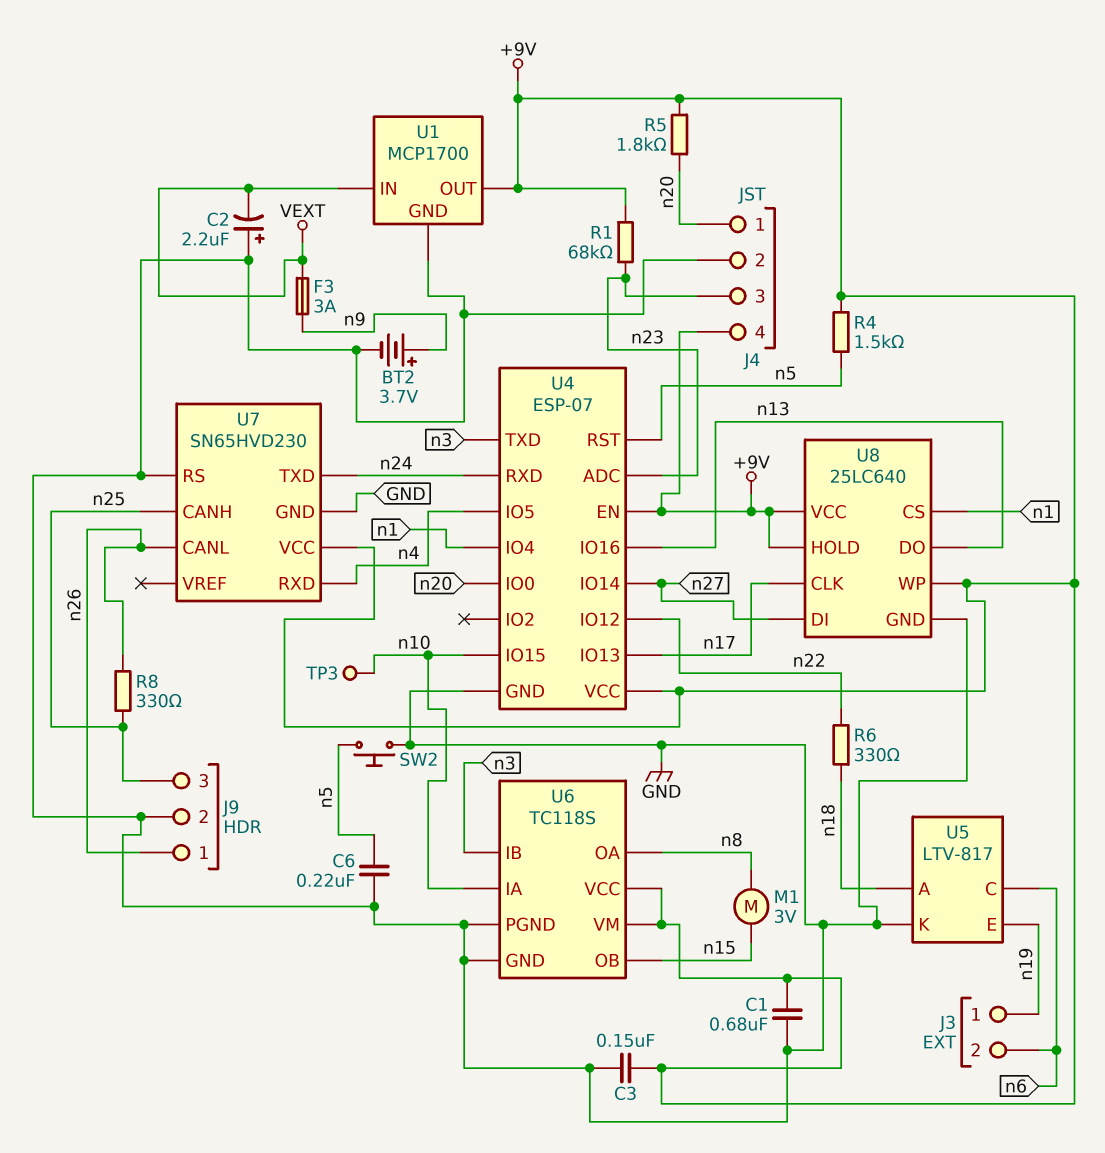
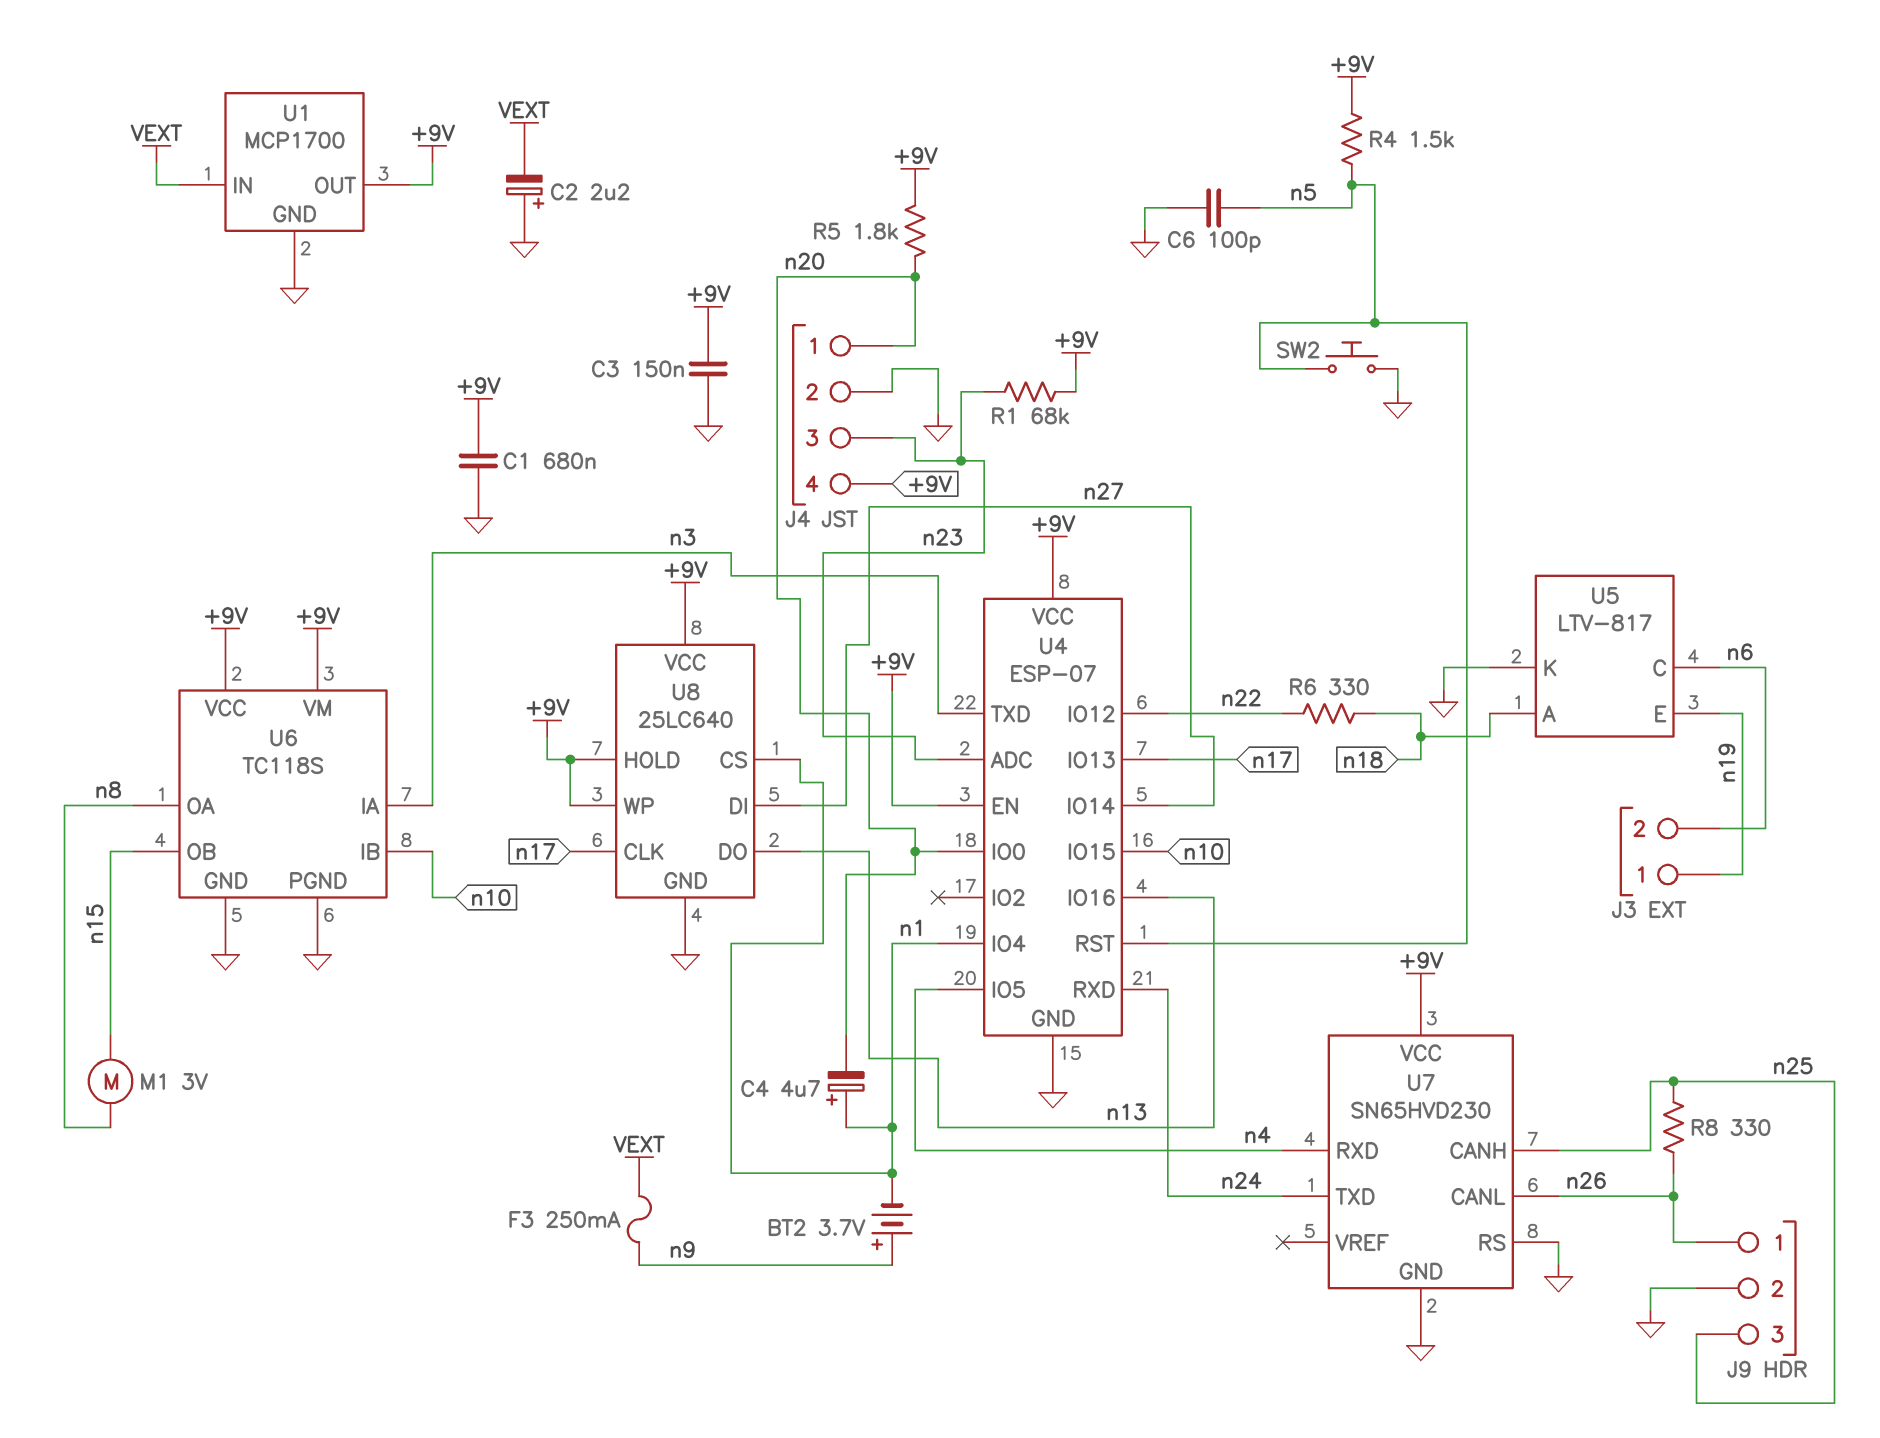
BT2: 3.7V (plus n9, minus GND) -> 3.7V (plus n9, minus n1)
C4: none -> 4.7uF (plus n1, minus n20)
C6: 220nF (GND, n5) -> 100pF (GND, n5)
F3: 3A (VEXT, n9) -> 250mA (VEXT, n9)
TP3: test point (n10) -> none
U6 pin IA: n10 -> n3
U6 pin IB: n3 -> n10

